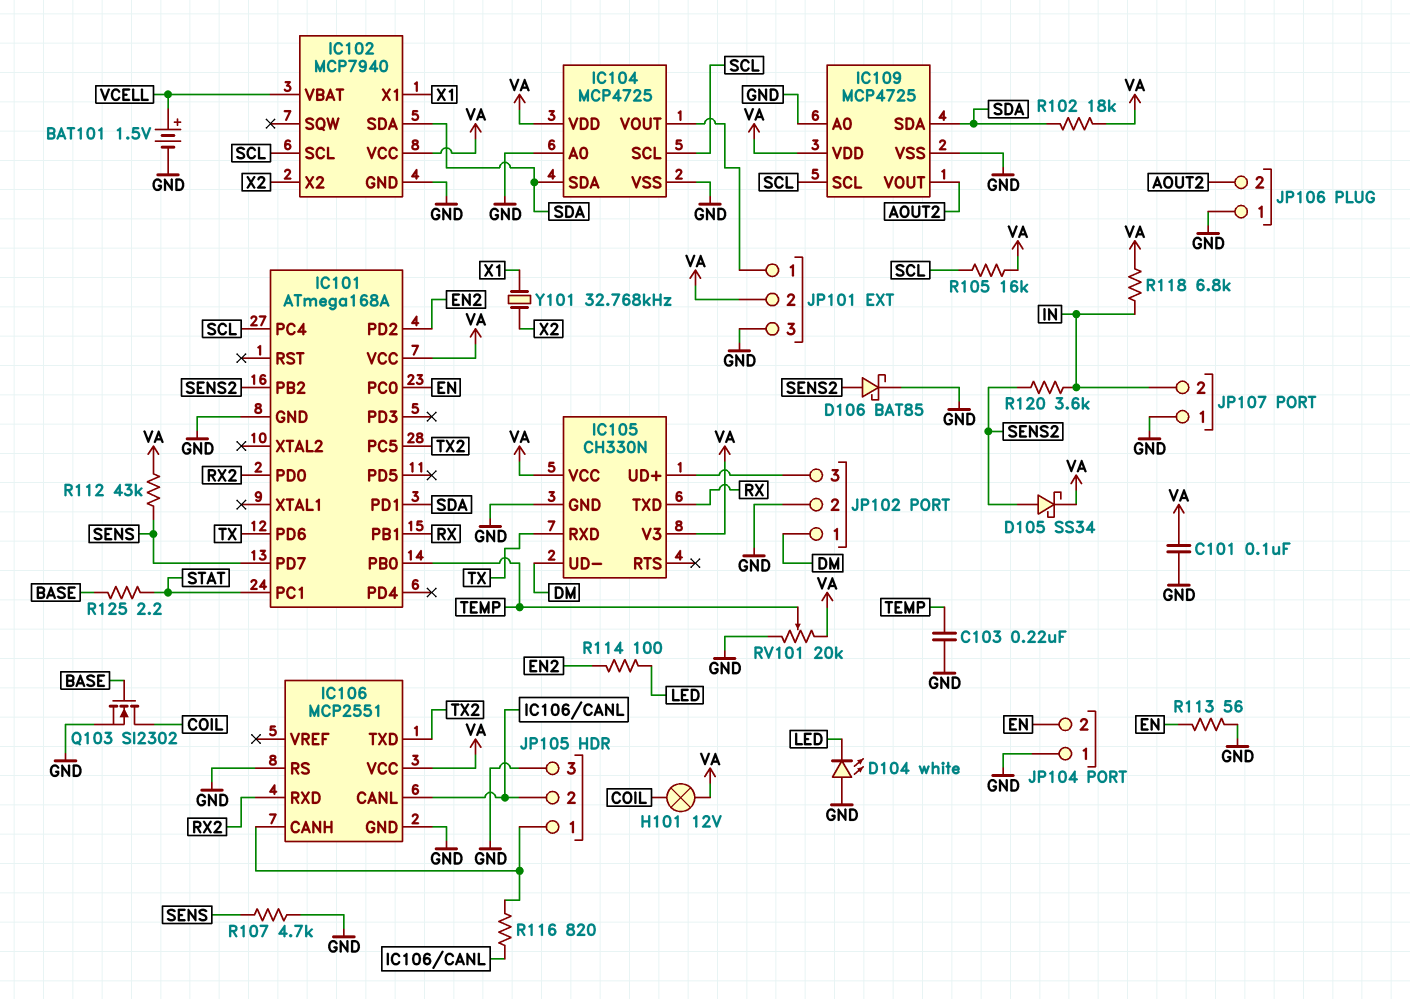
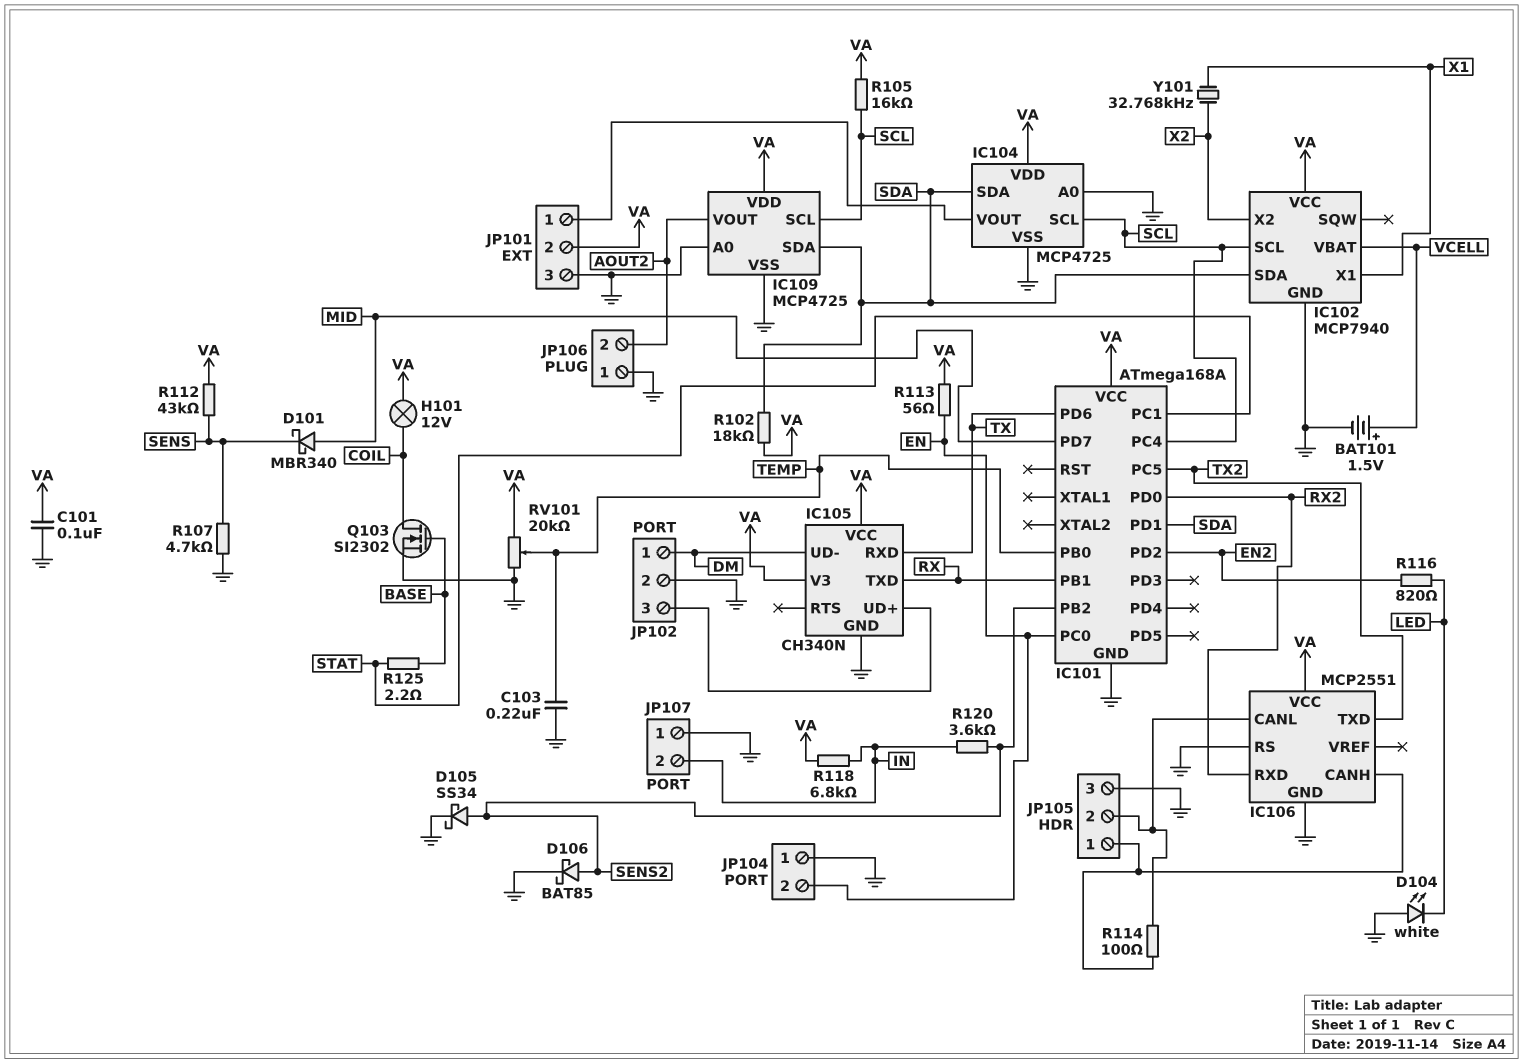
D101: none -> schottky MBR340 (A MID, K SENS)
D105: schottky SS34 (A SENS2, K VA) -> schottky SS34 (A SENS2, K GND)
IC101 pin PD7: SENS -> MID
IC105: CH330N -> CH340N
R113: 56 (EN, GND) -> 56 (EN, VA)
R114: 100 (EN2, LED) -> 100 (IC106/CANH, IC106/CANL)
R116: 820 (IC106/CANH, IC106/CANL) -> 820 (EN2, LED)

